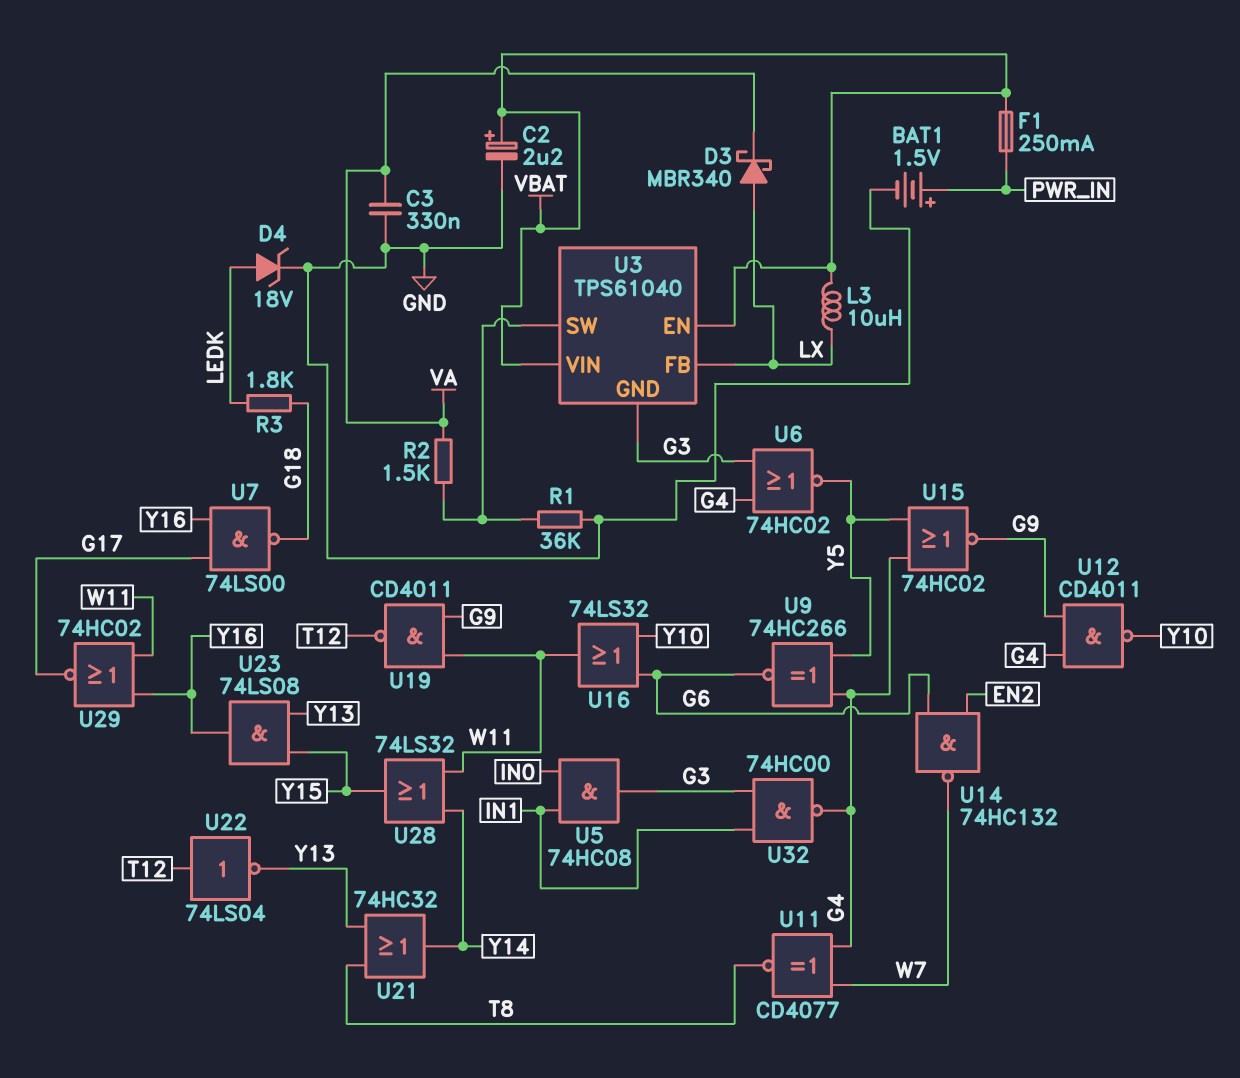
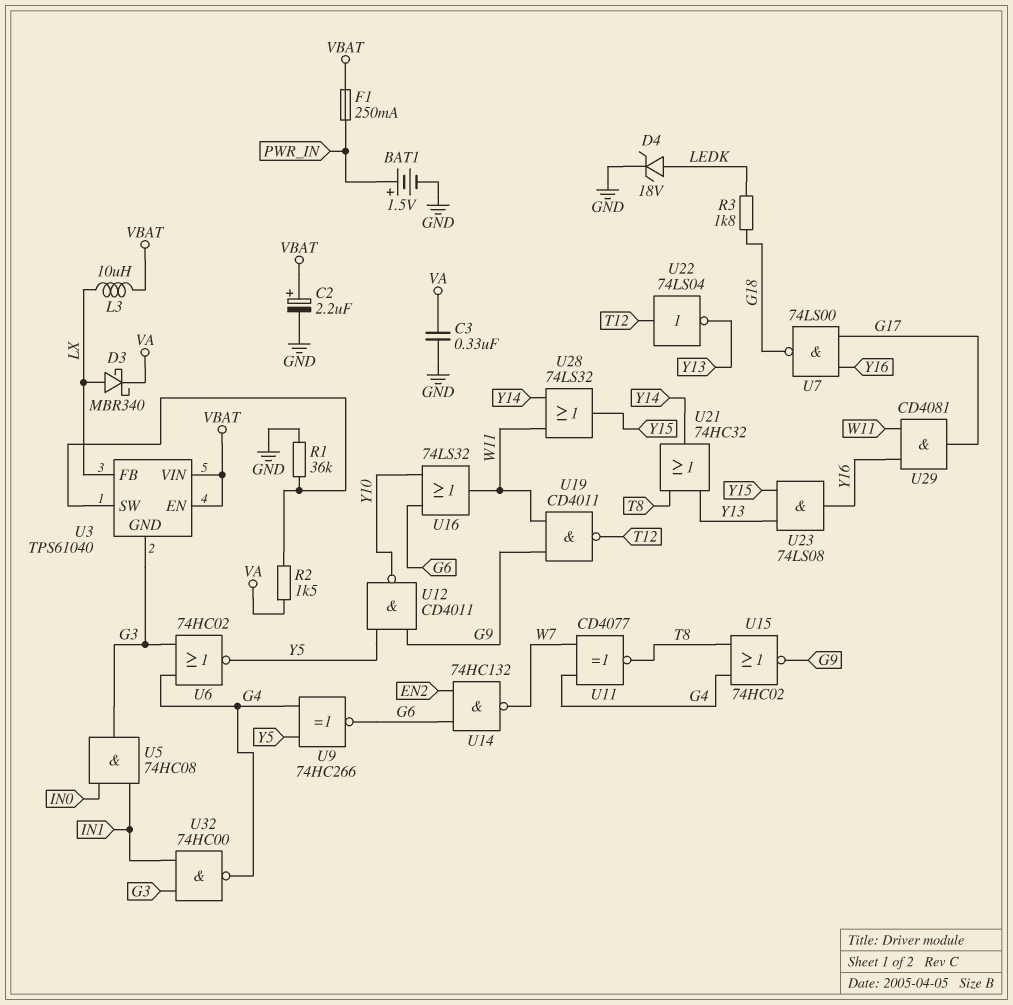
U12: NAND CD4011 (in G4, in G9, out Y10) -> NAND CD4011 (in G9, in Y5, out Y10)
U15: NOR 74HC02 (in G4, in Y5, out G9) -> NOR 74HC02 (in G4, in T8, out G9)
U29: NOR 74HC02 (in W11, in Y16, out G17) -> AND CD4081 (in W11, in Y16, out G17)

